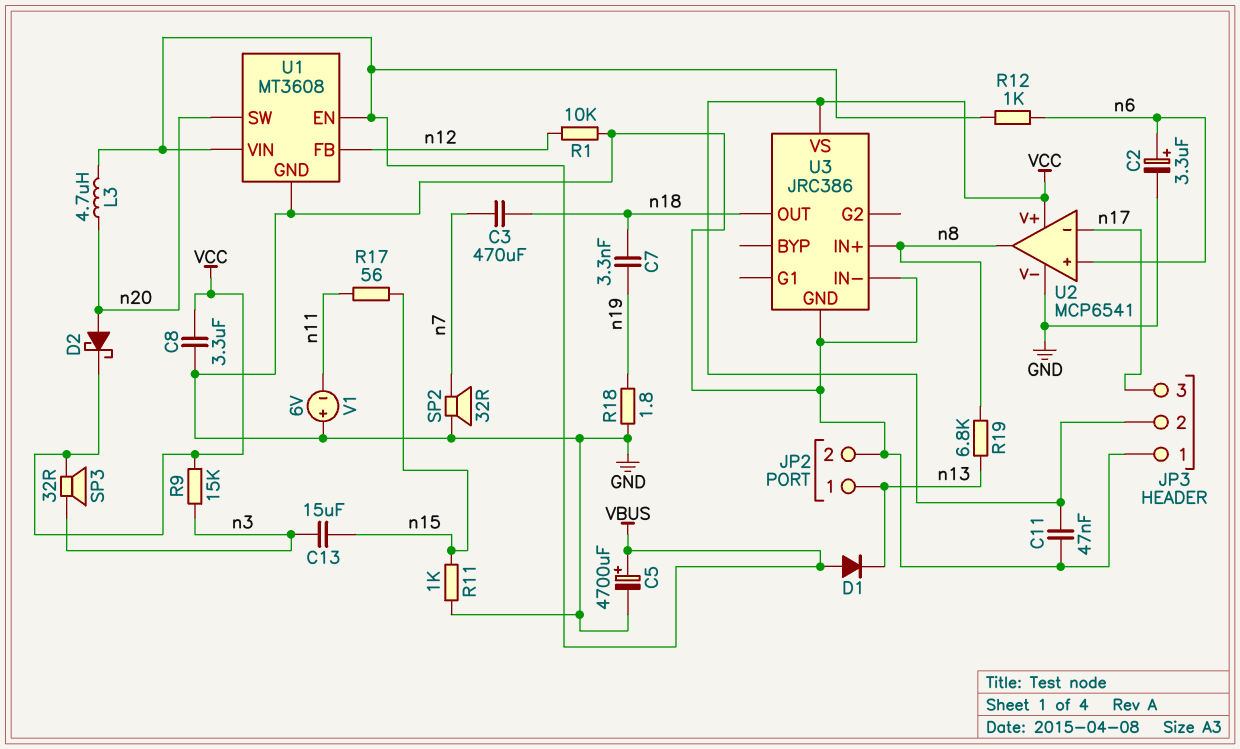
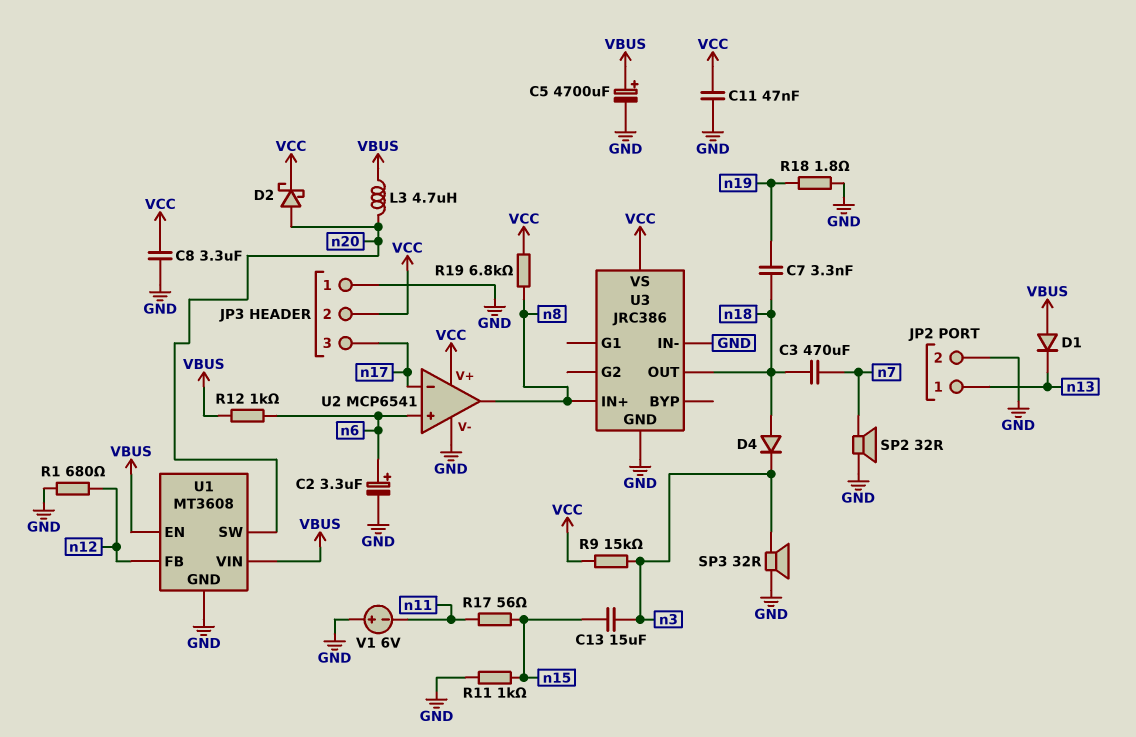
D4: none -> diode (A n18, K n3)
R1: 10k (GND, n12) -> 680 (GND, n12)
R19: 6.8k (n8, n13) -> 6.8k (VCC, n8)
SP3: speaker 32R (VCC, n3) -> speaker 32R (GND, n3)

